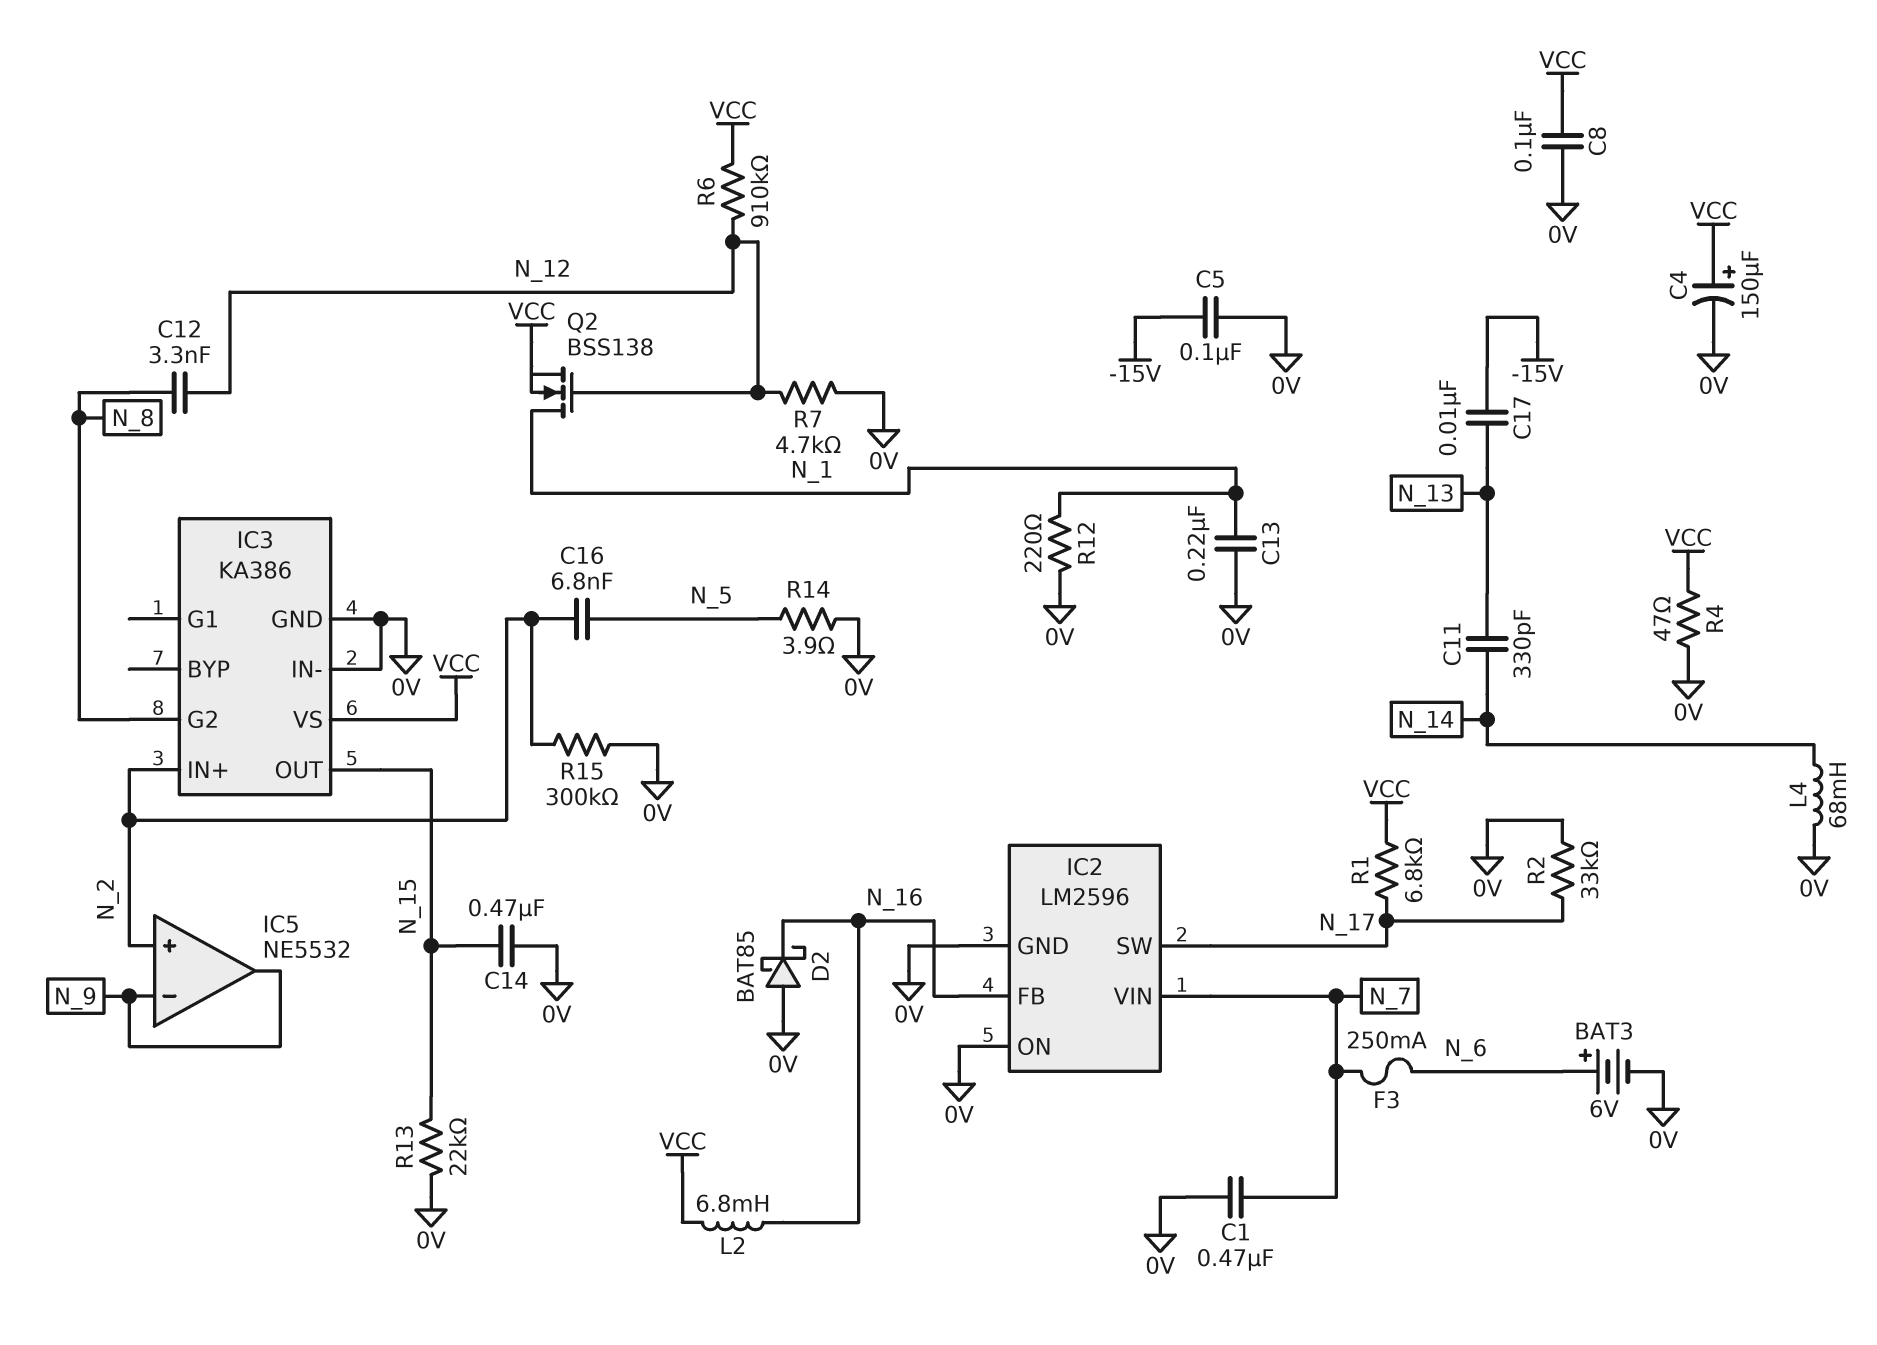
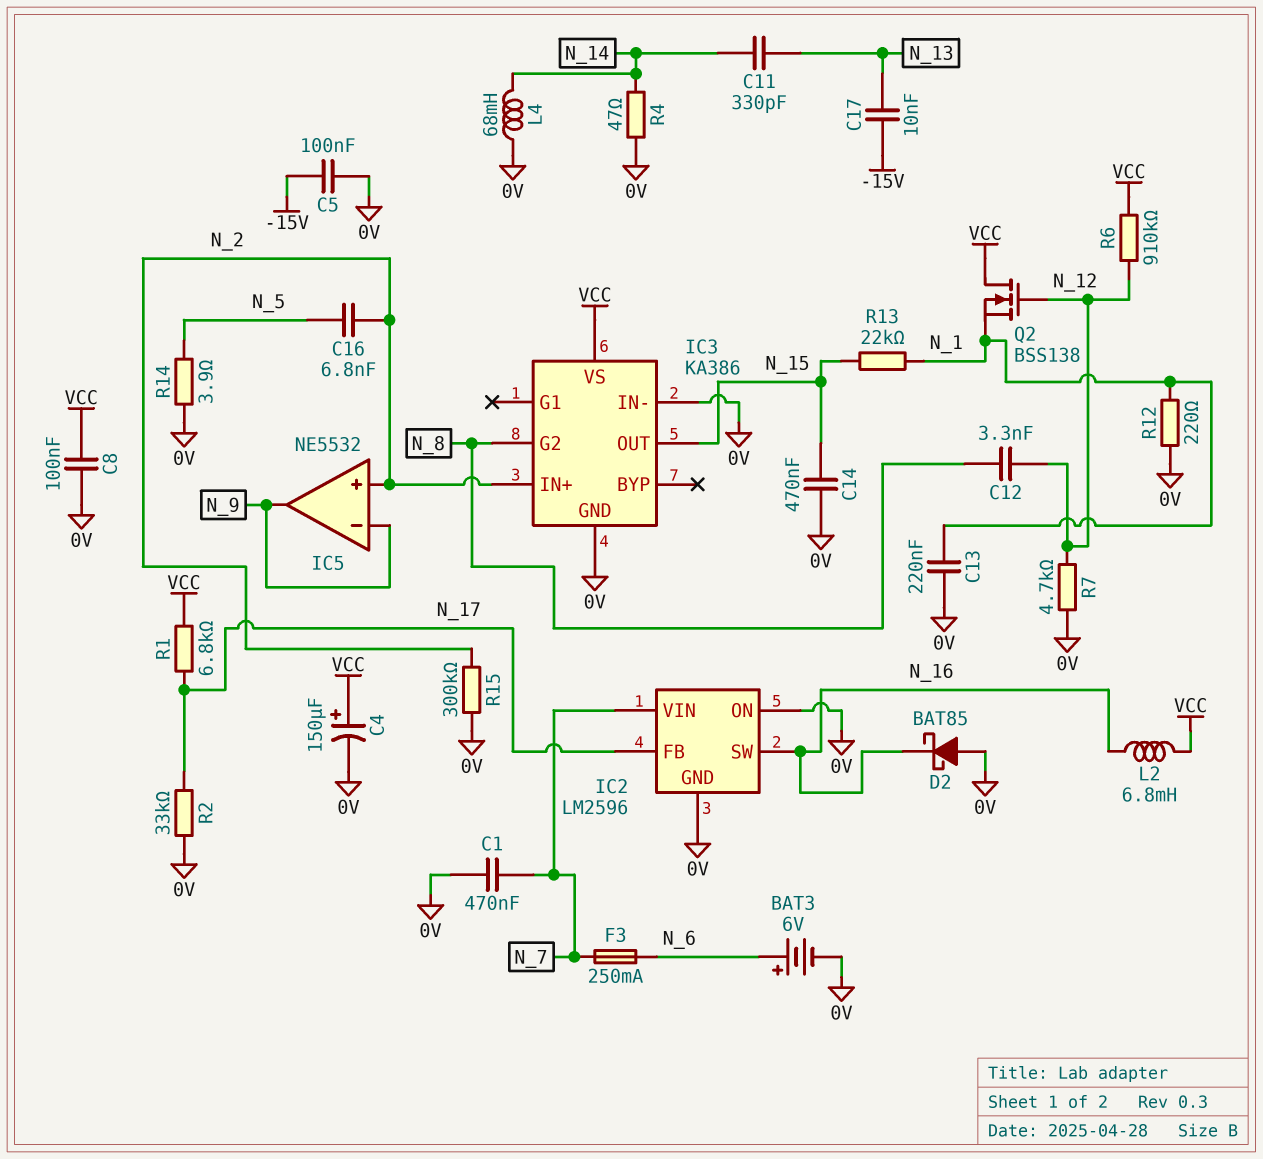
IC2 pin FB: N_16 -> N_17
IC2 pin SW: N_17 -> N_16
Q2: NMOS BSS138 (G N_12, D N_1, S VCC) -> NMOS BSS138 (G N_12, D VCC, S N_1)
R4: 47 (0V, VCC) -> 47 (0V, N_14)
R13: 22k (0V, N_15) -> 22k (N_1, N_15)

